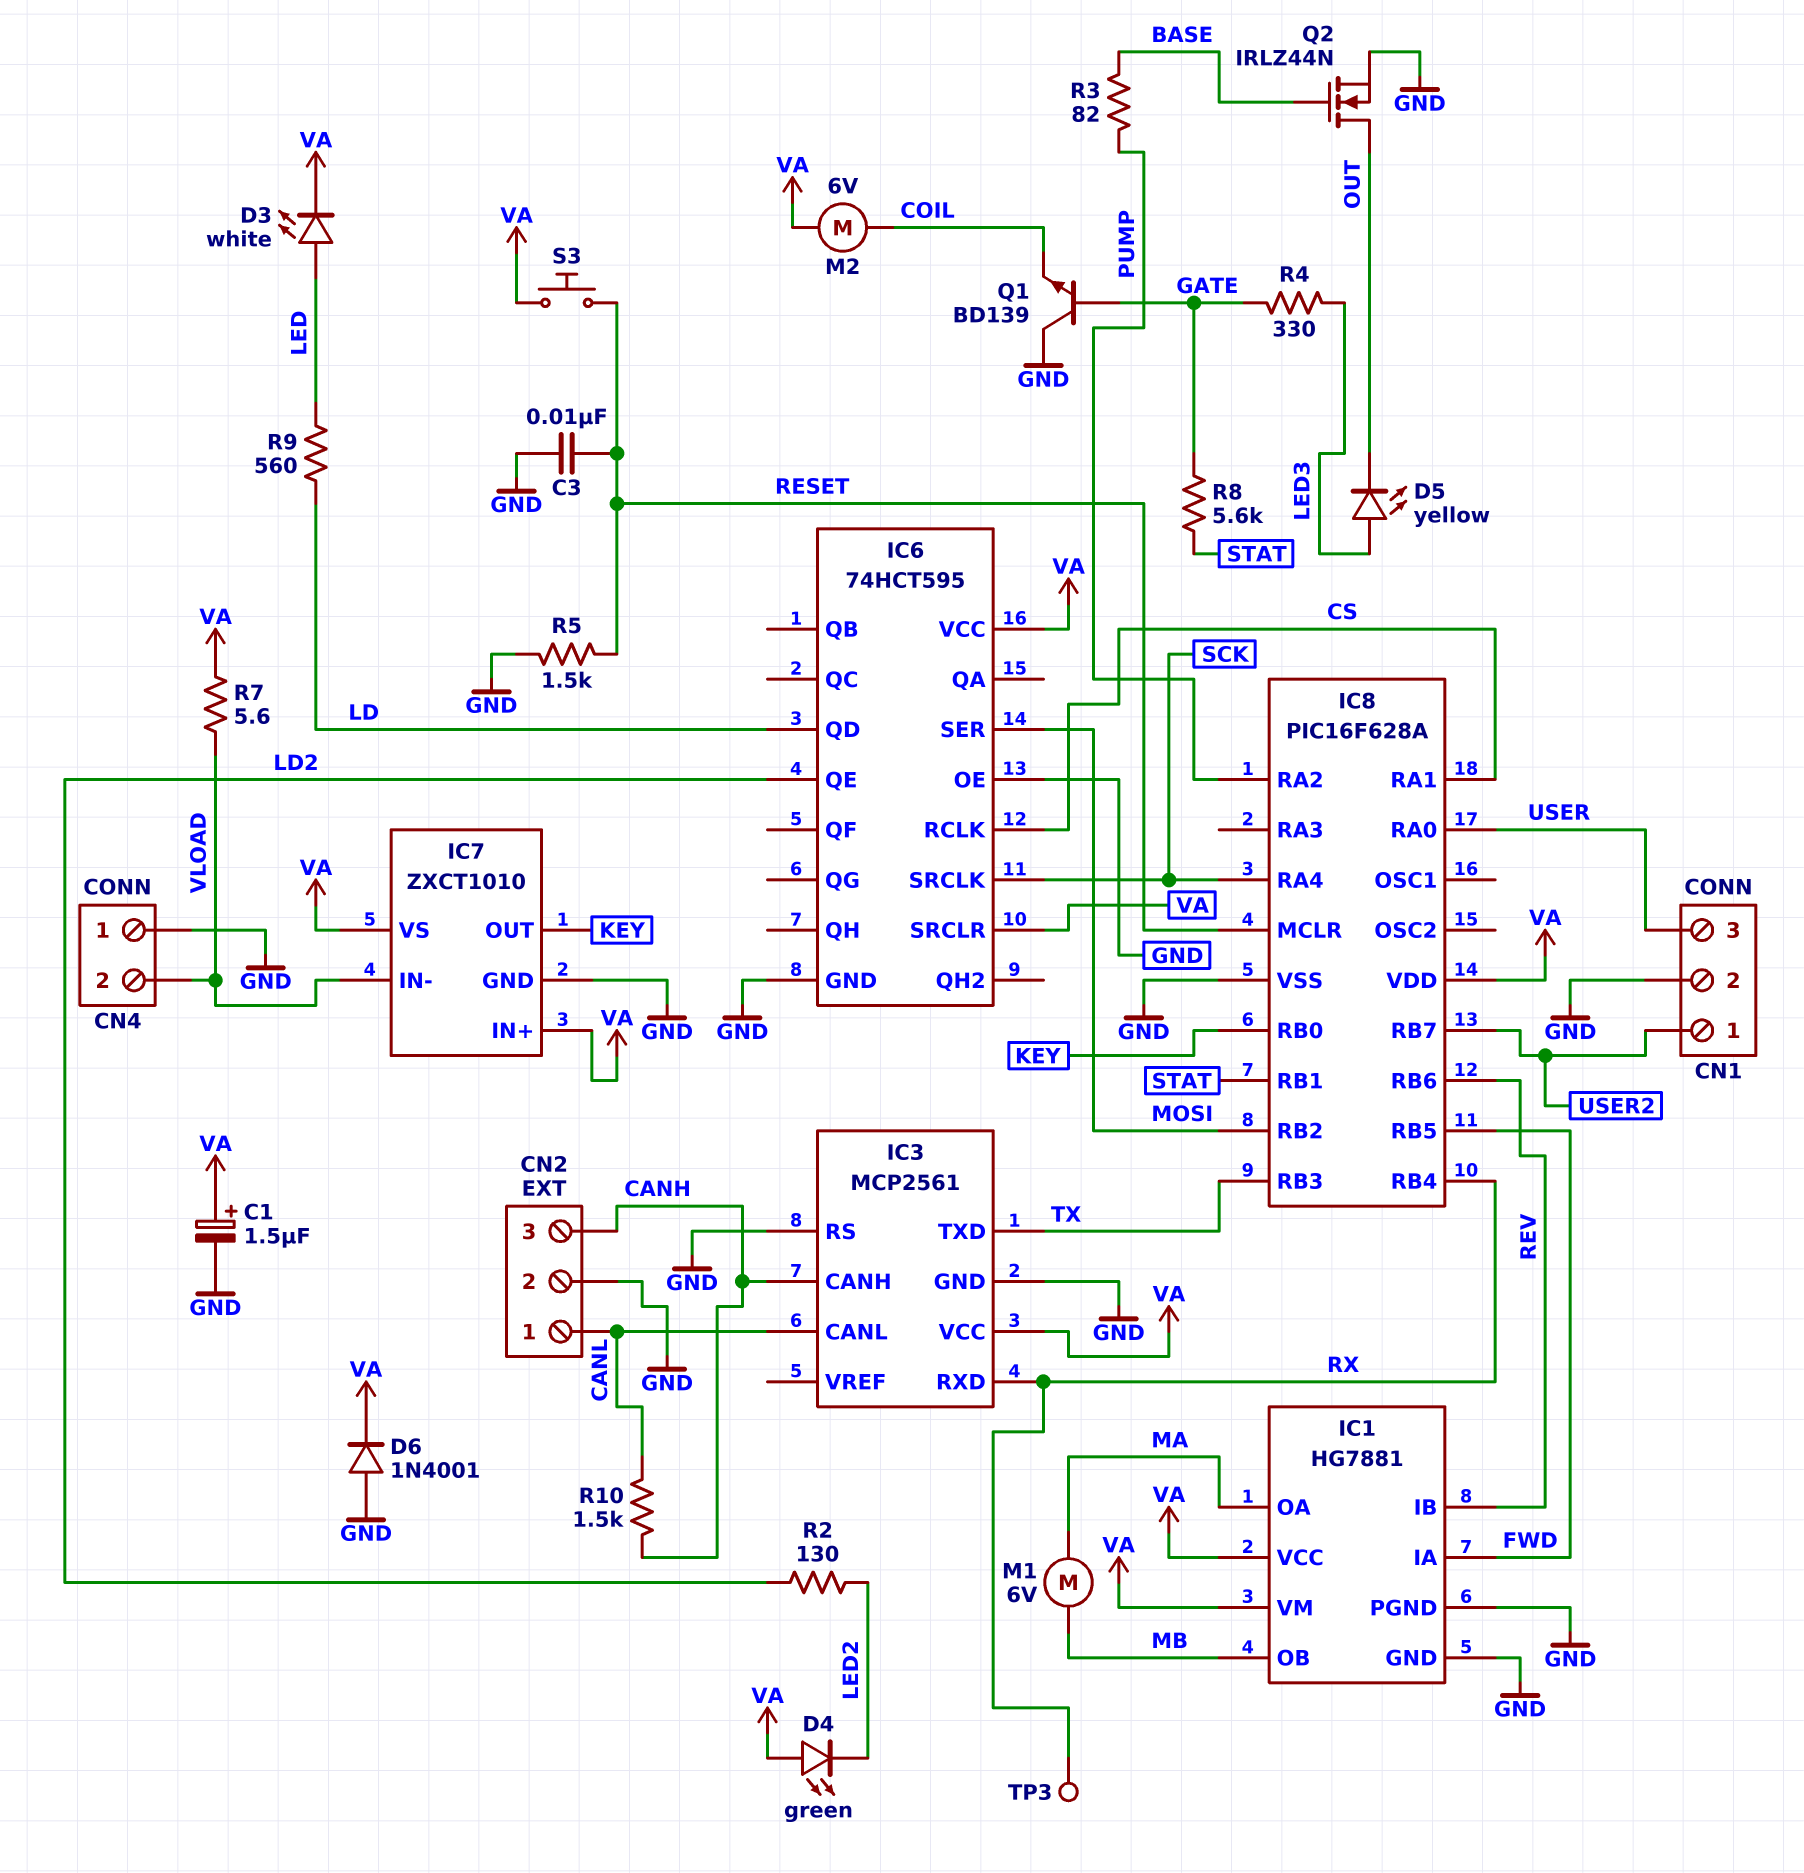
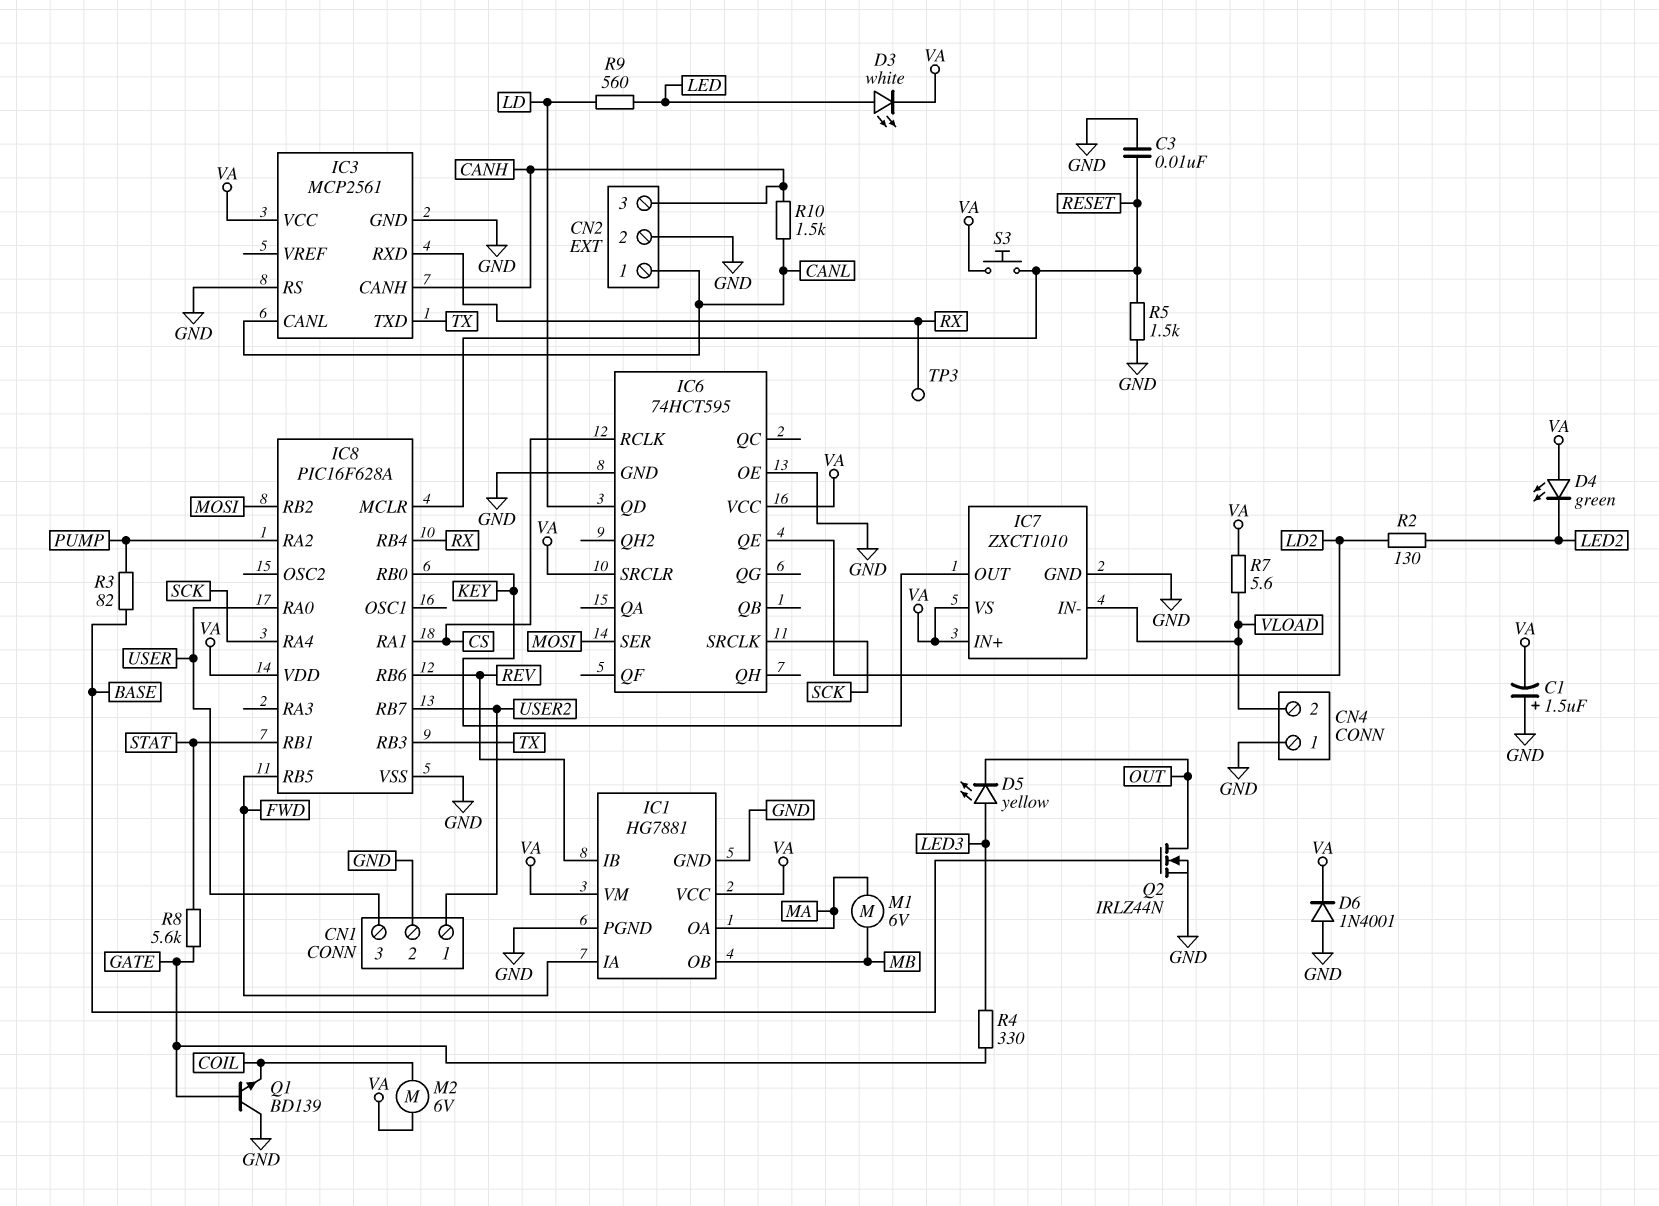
C1: 1.5uF (plus VA, minus GND) -> 1.5uF (plus GND, minus VA)

